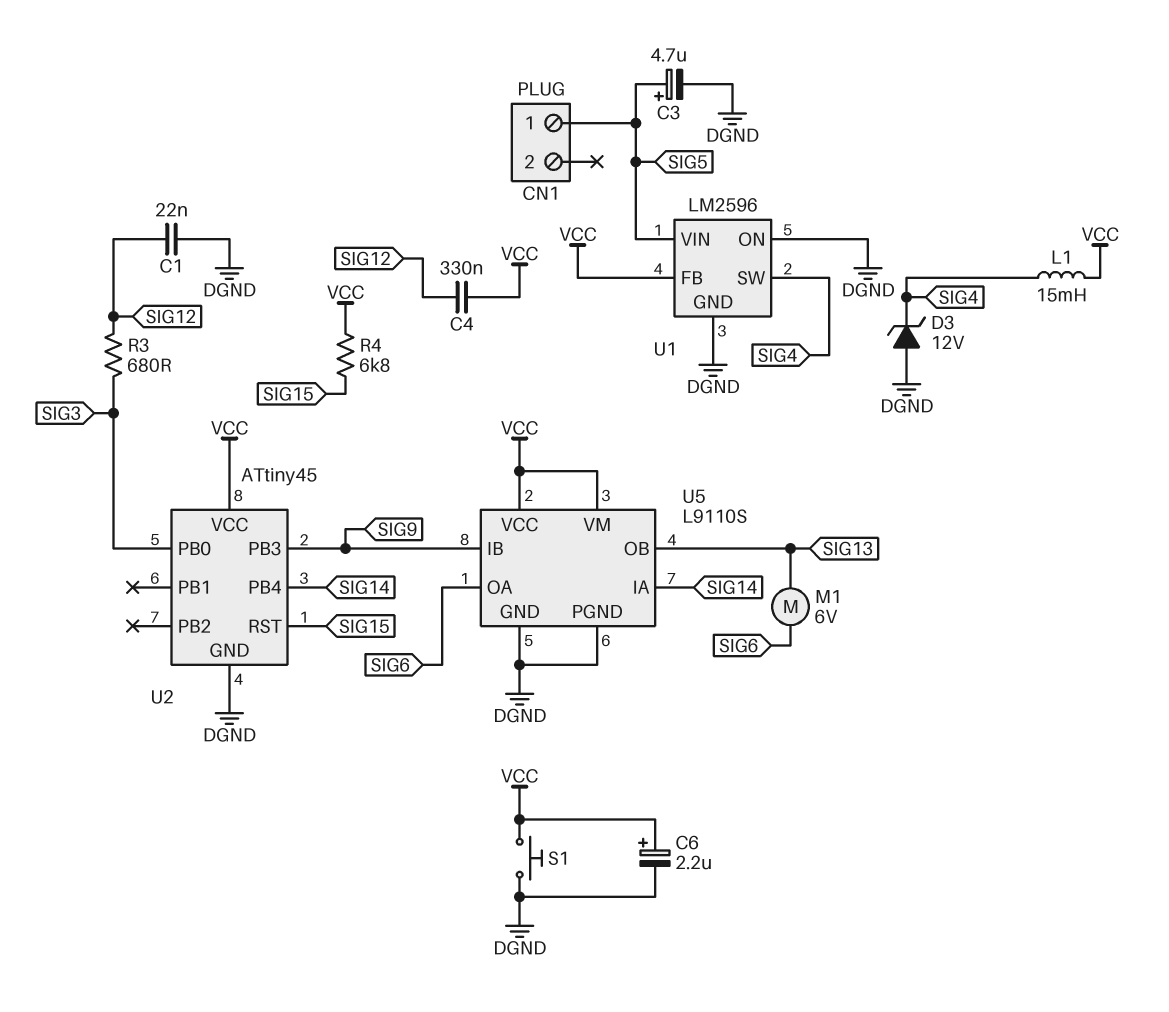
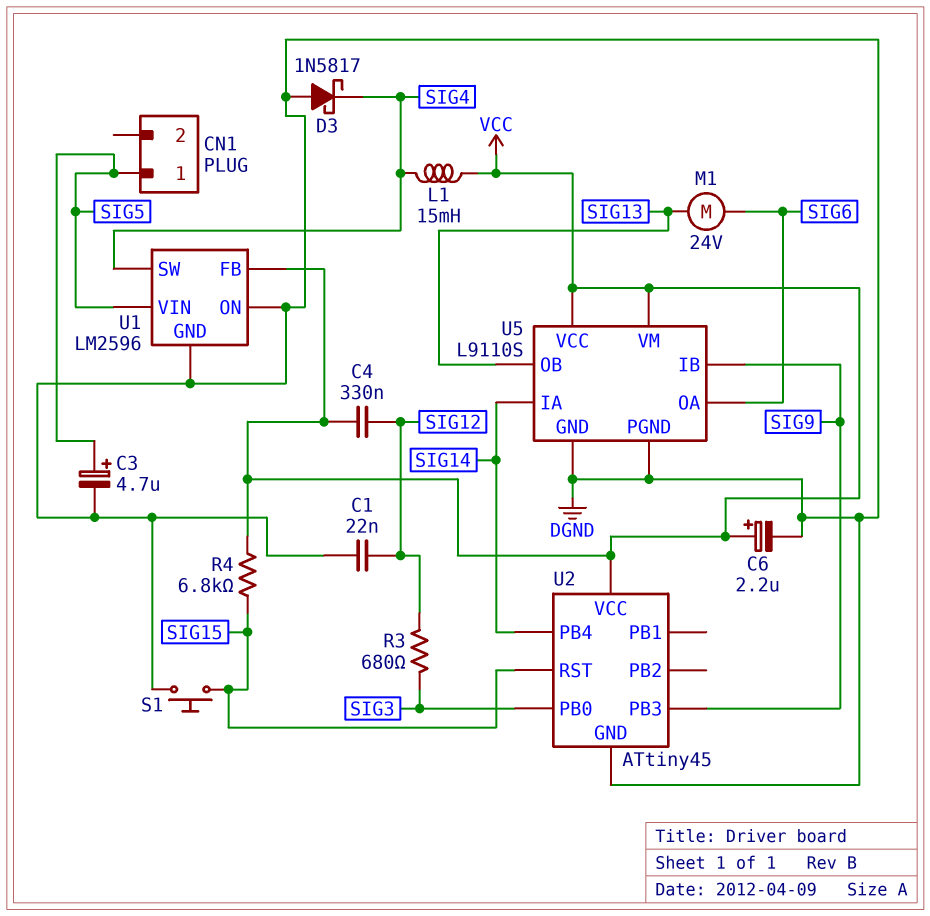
D3: zener 12V (A DGND, K SIG4) -> schottky 1N5817 (A DGND, K SIG4)
M1: motor 6V (SIG6, SIG13) -> motor 24V (SIG6, SIG13)
S1: button (DGND, VCC) -> button (DGND, SIG15)

